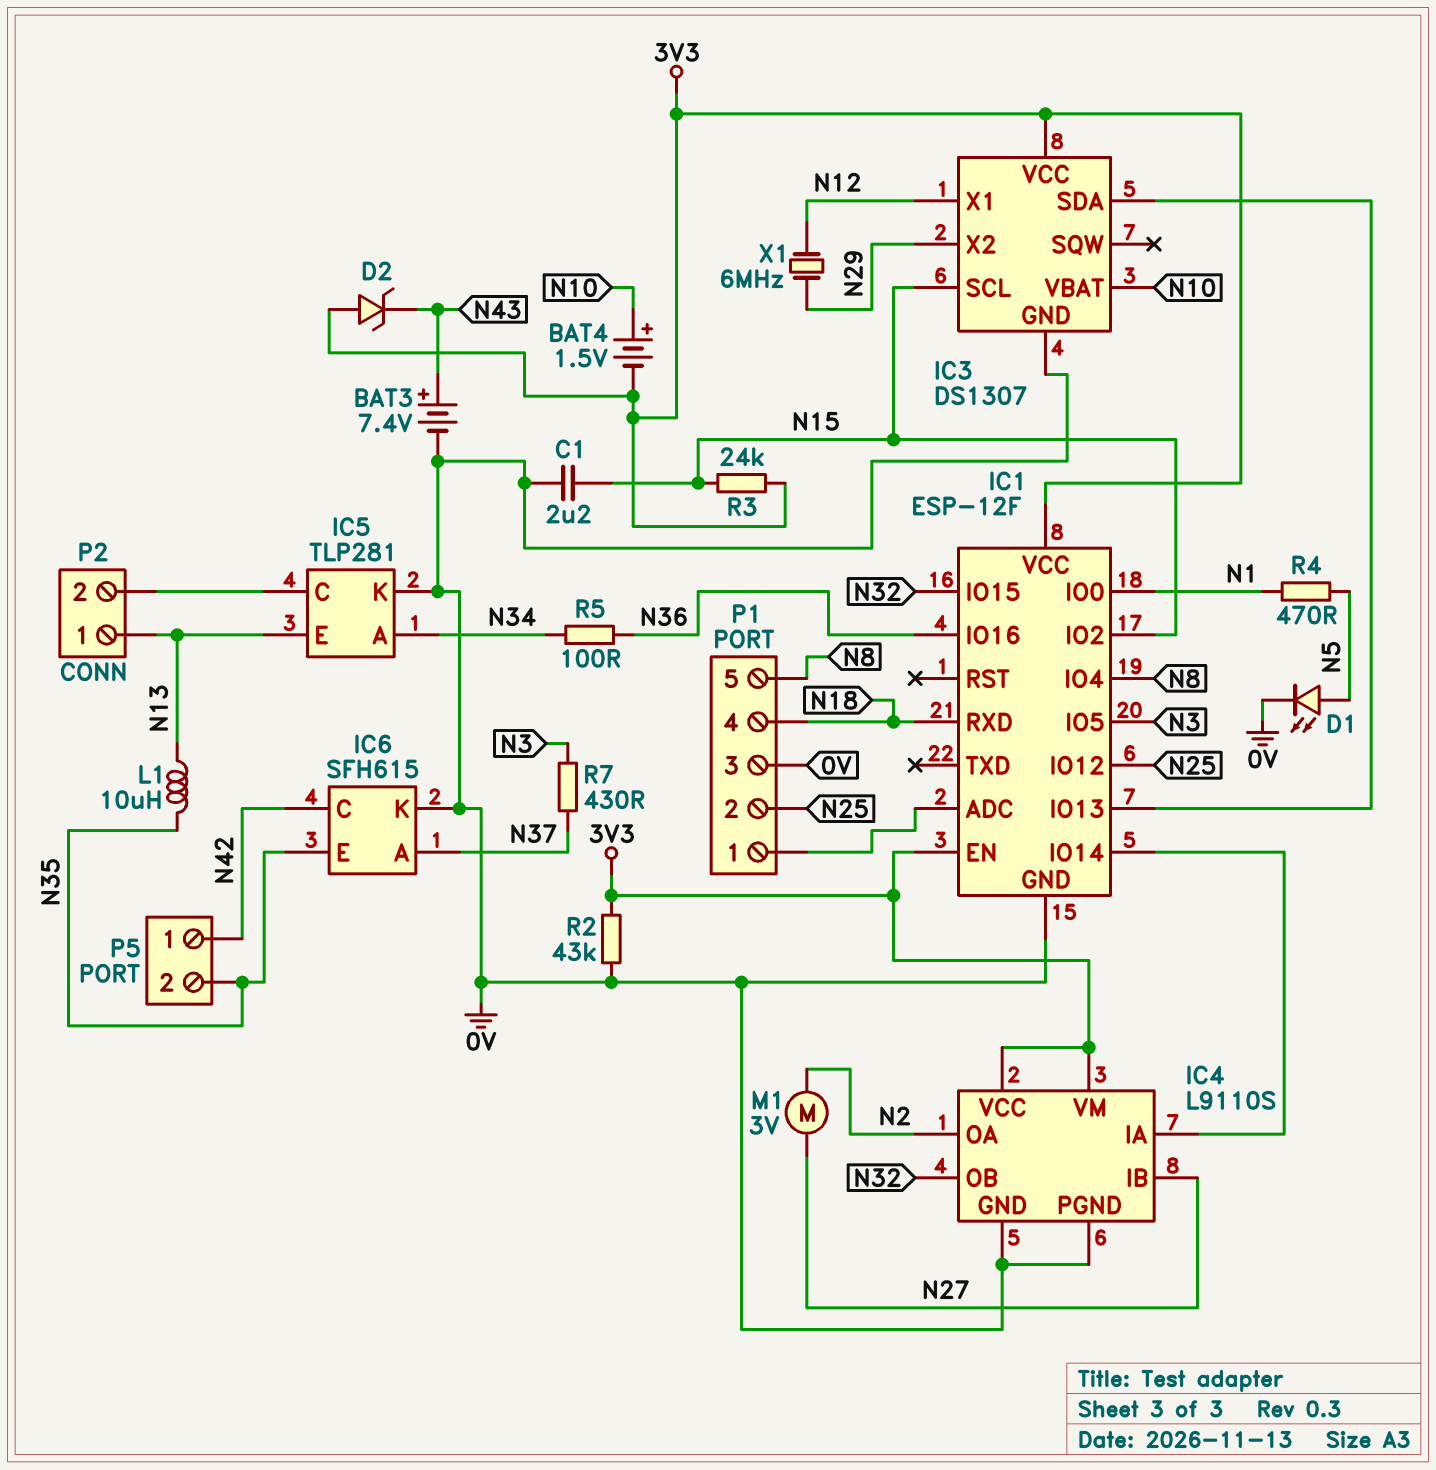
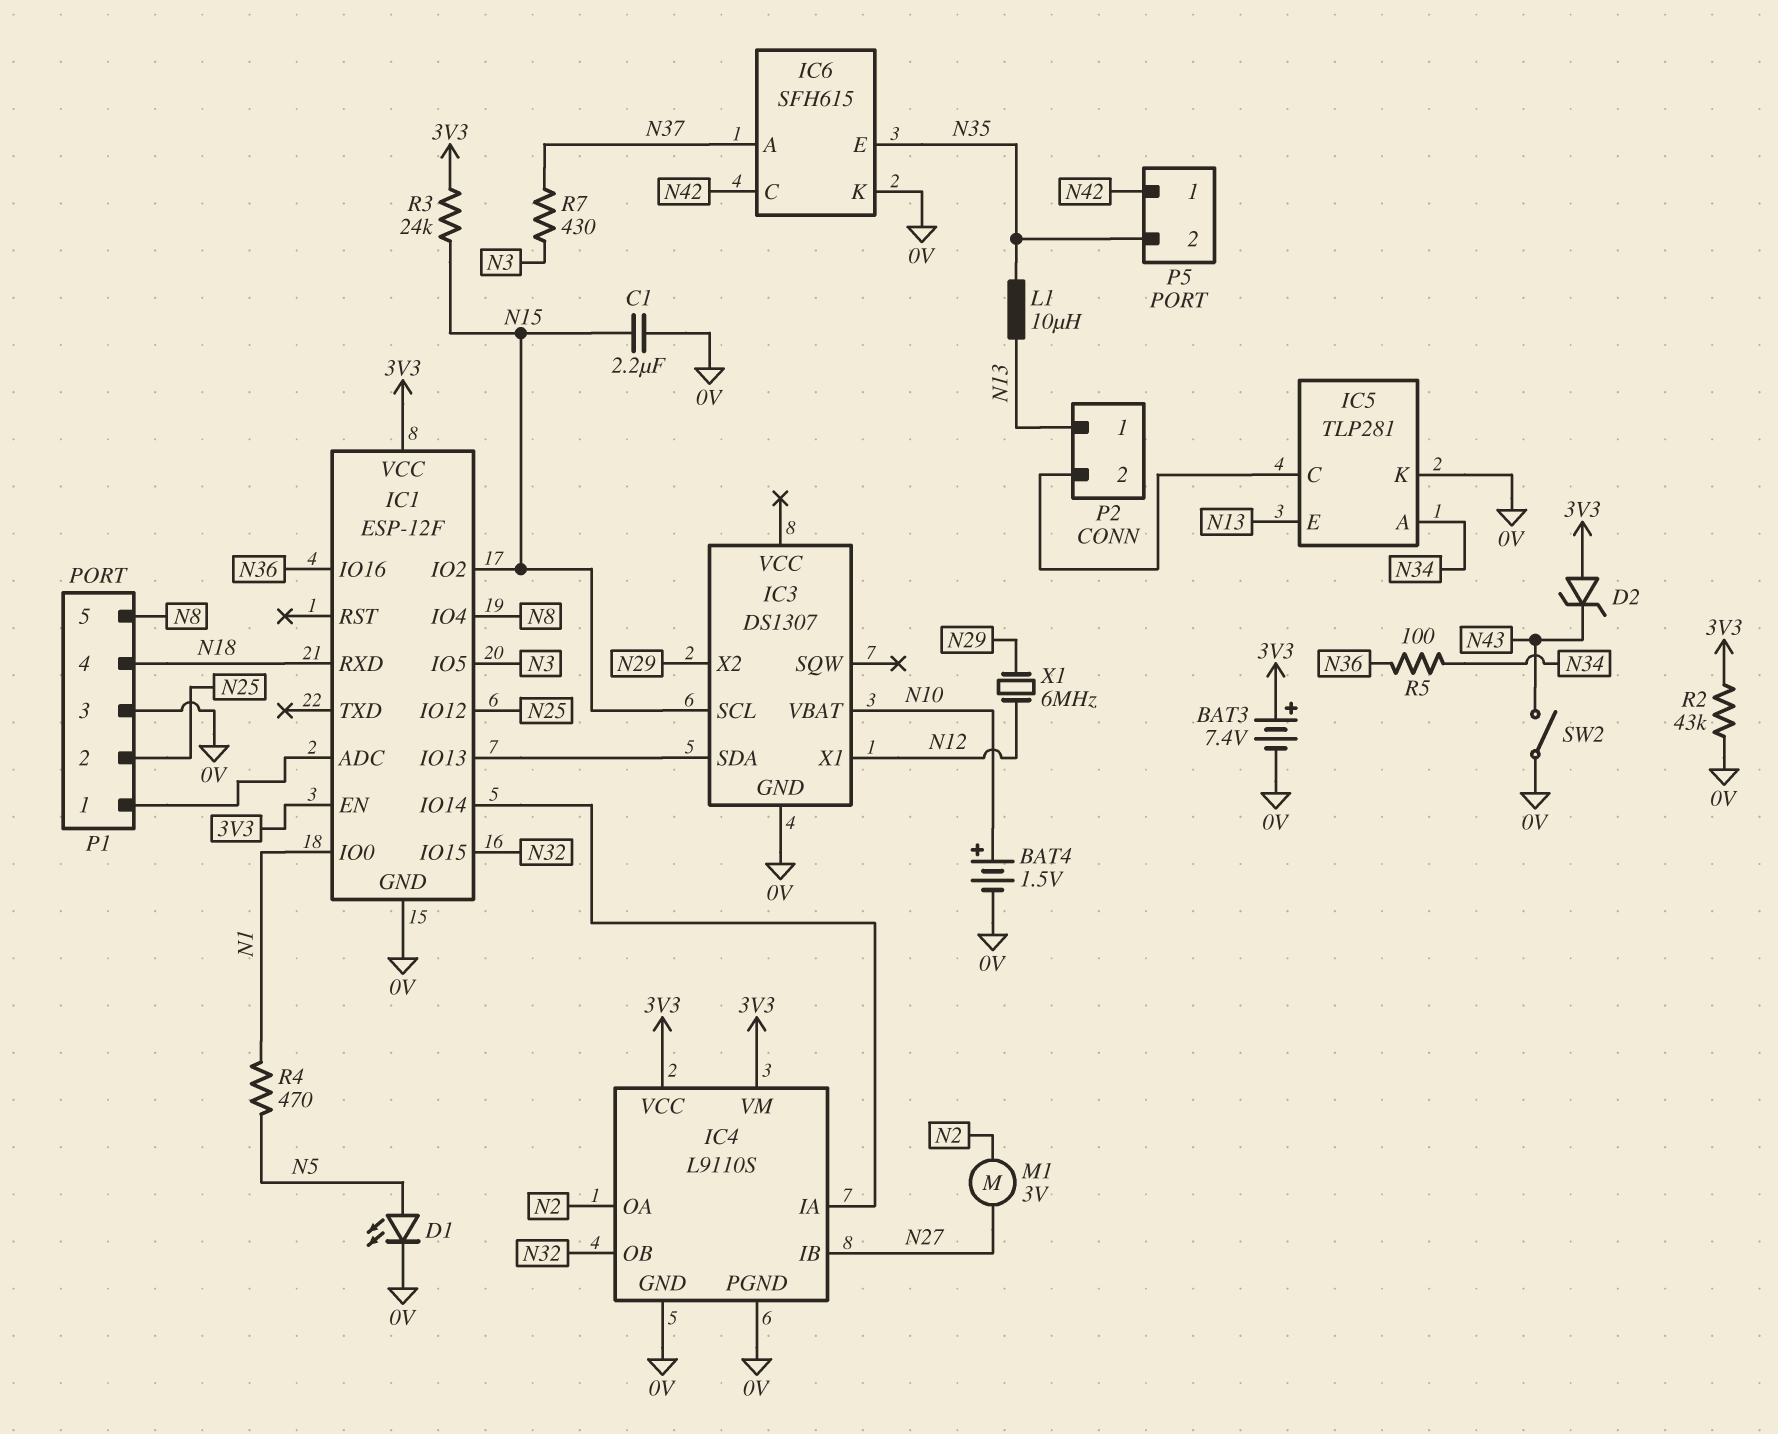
BAT3: 7.4V (plus N43, minus 0V) -> 7.4V (plus 3V3, minus 0V)
BAT4: 1.5V (plus N10, minus 3V3) -> 1.5V (plus N10, minus 0V)
IC3 pin VCC: 3V3 -> none
SW2: none -> switch (0V, N43)

